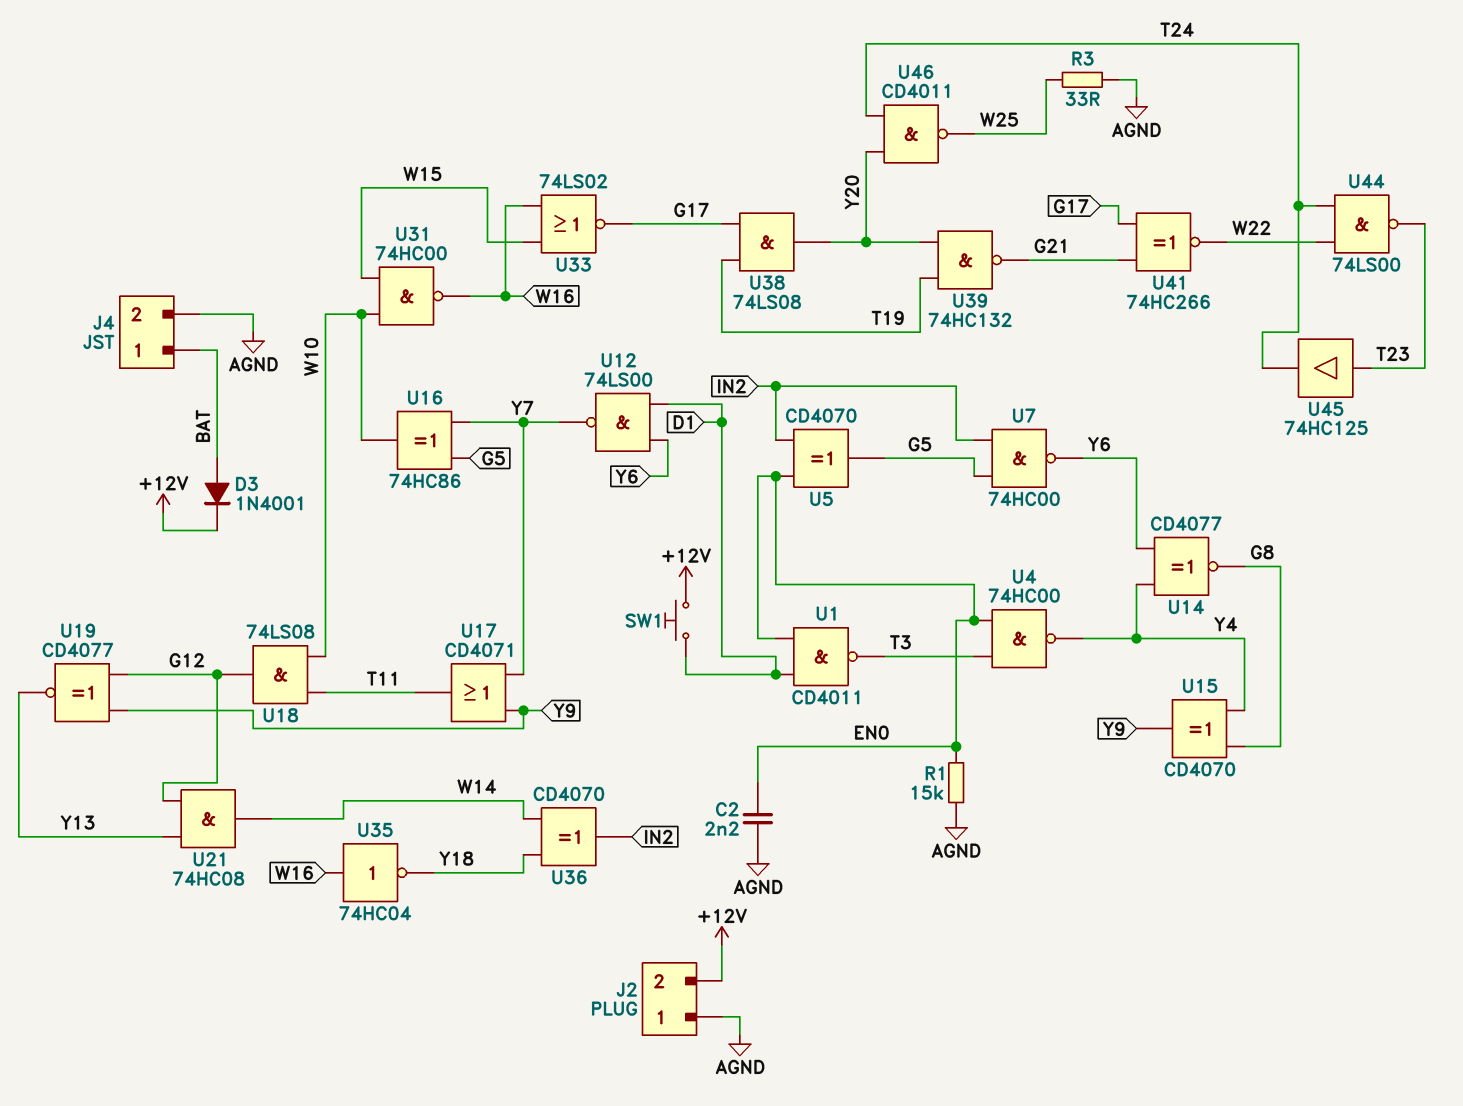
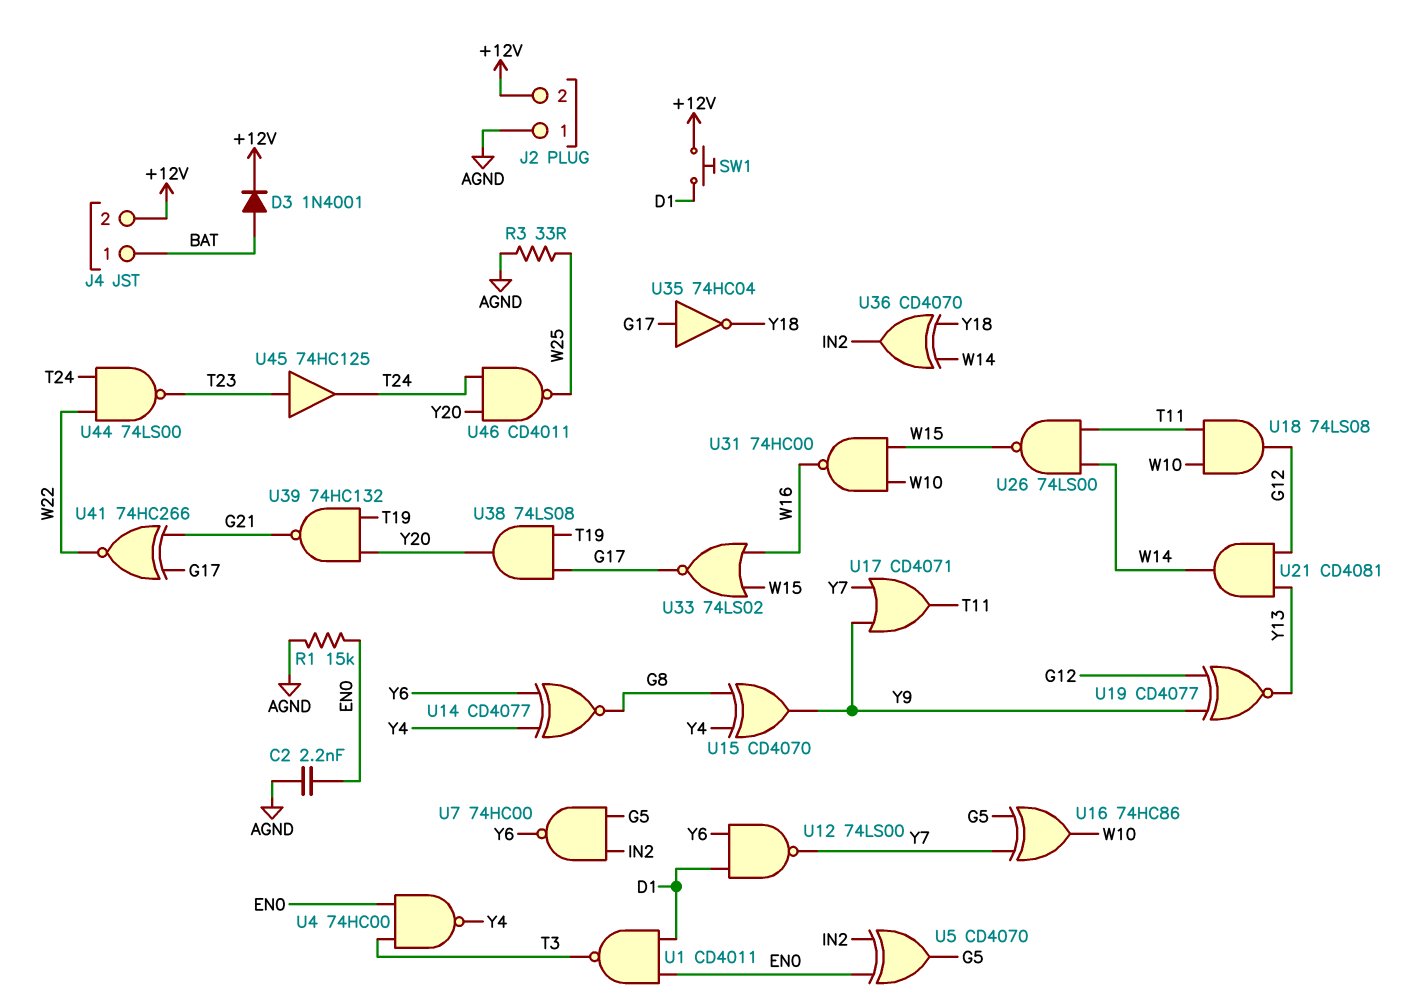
J4 pin 2: AGND -> +12V
U21: AND 74HC08 (in G12, in Y13, out W14) -> AND CD4081 (in G12, in Y13, out W14)
U26: none -> NAND 74LS00 (in T11, in W14, out W15)
U35: NOT 74HC04 (in W16, out Y18) -> NOT 74HC04 (in G17, out Y18)

